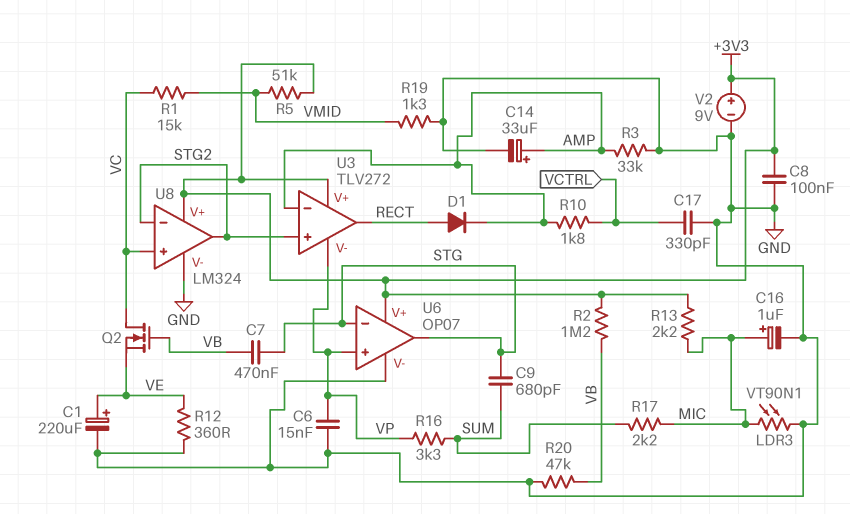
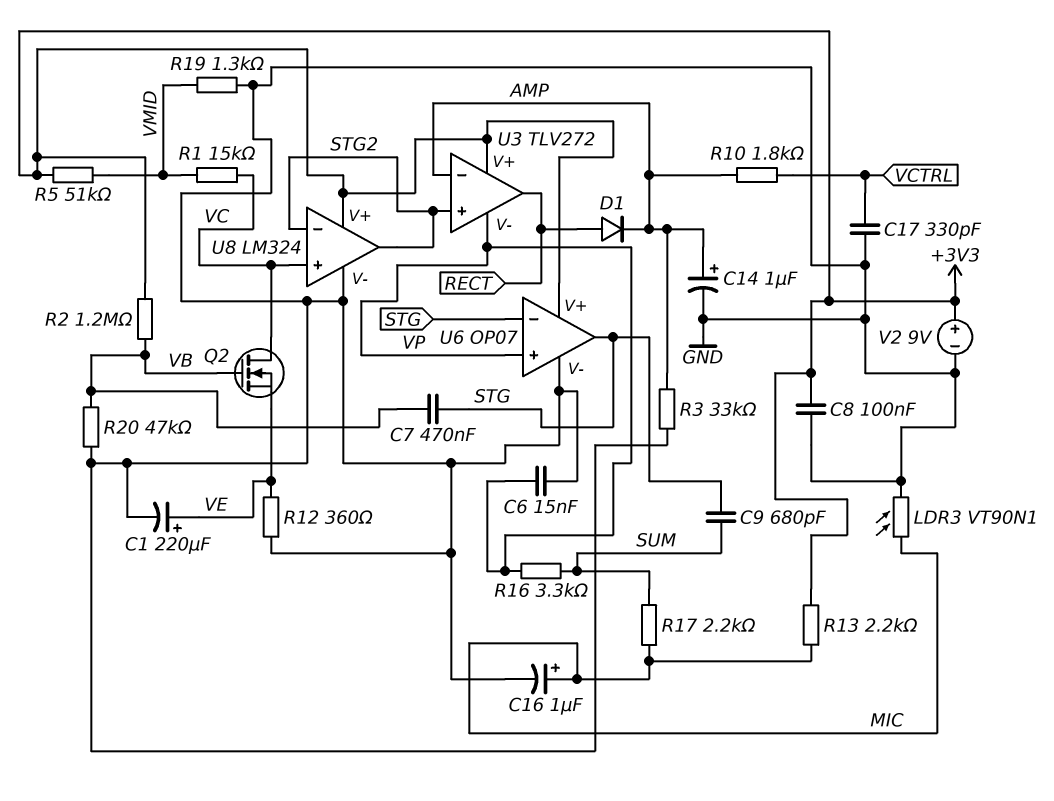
C14: 33uF (plus AMP, minus GND) -> 1uF (plus AMP, minus GND)

